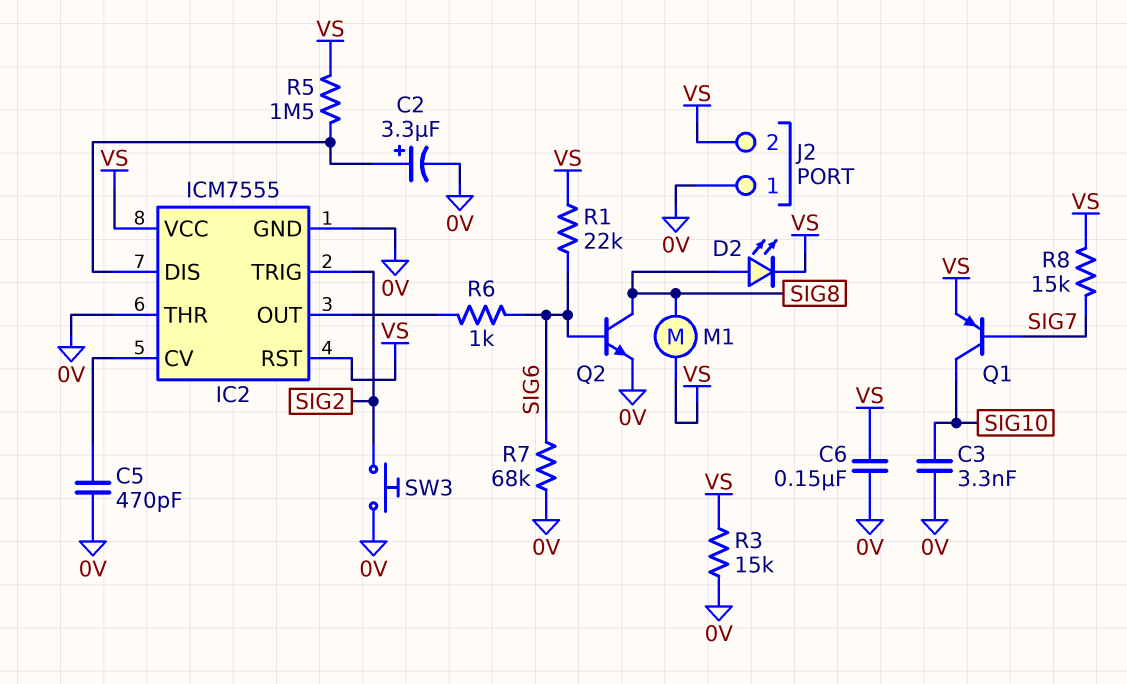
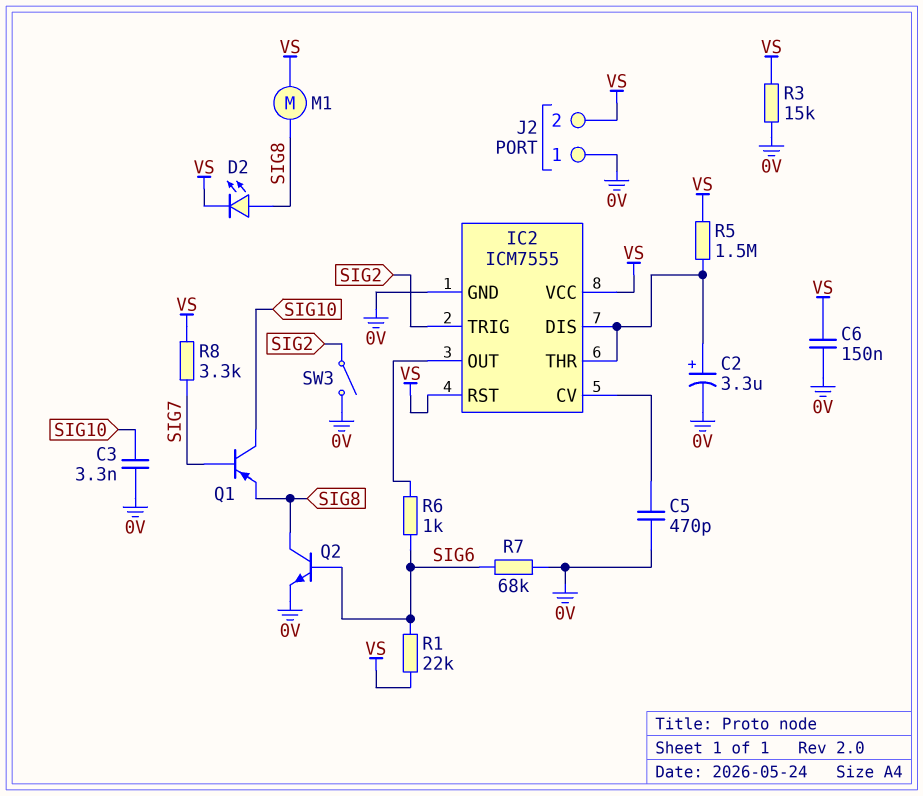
IC2 pin THR: 0V -> IC2/DIS
Q1: PNP (B SIG7, C SIG10, E VS) -> PNP (B SIG7, C SIG10, E SIG8)
R8: 15k (SIG7, VS) -> 3.3k (SIG7, VS)
SW3: button (0V, SIG2) -> switch (0V, SIG2)

